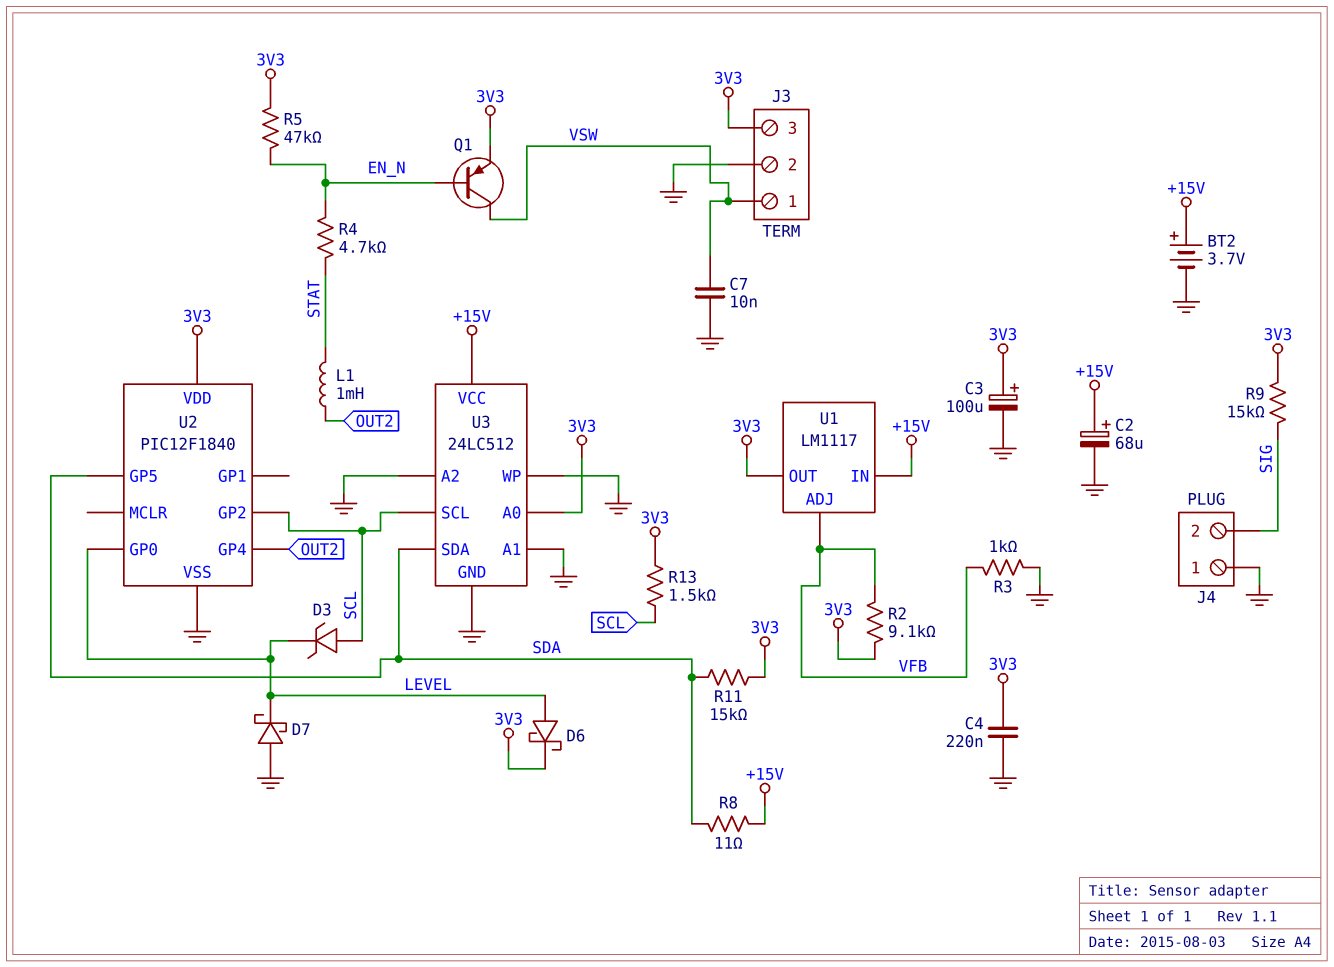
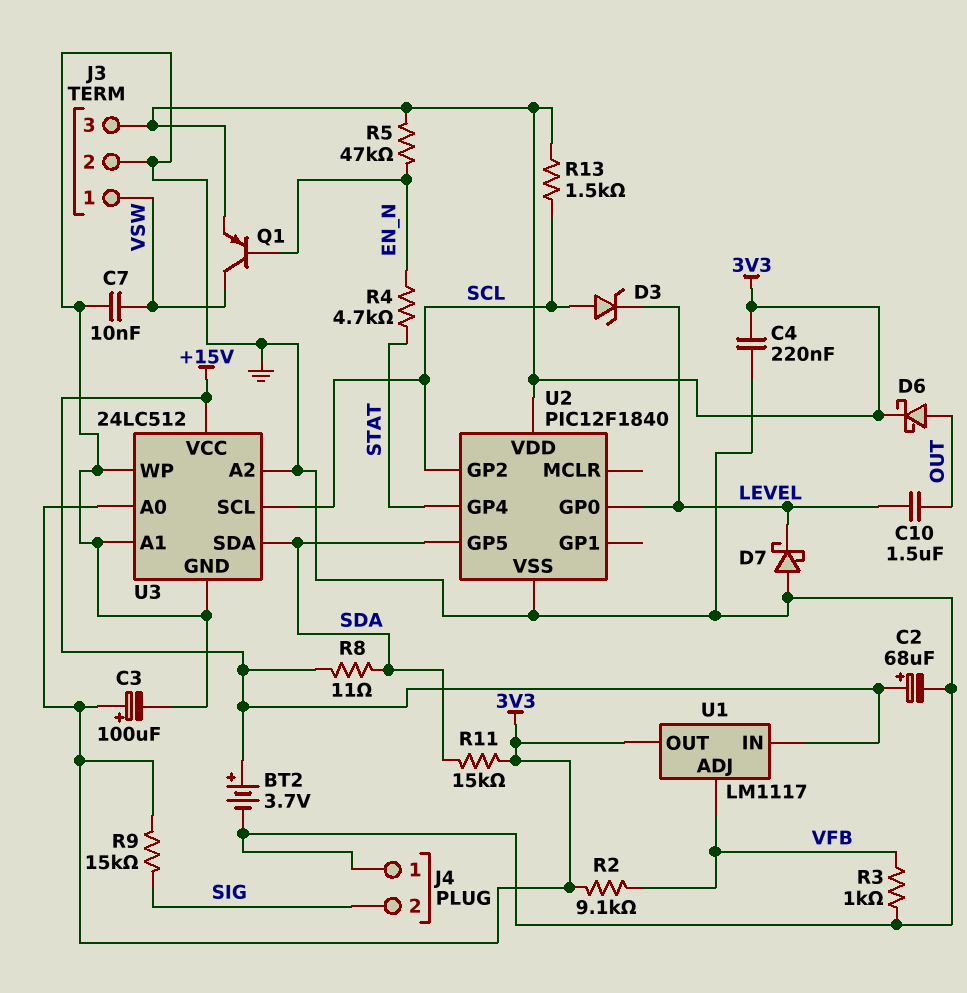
C10: none -> 1.5uF (LEVEL, OUT)
D6: schottky (A LEVEL, K 3V3) -> schottky (A OUT, K 3V3)
L1: 1mH (OUT2, STAT) -> none
U2 pin GP4: OUT2 -> STAT

